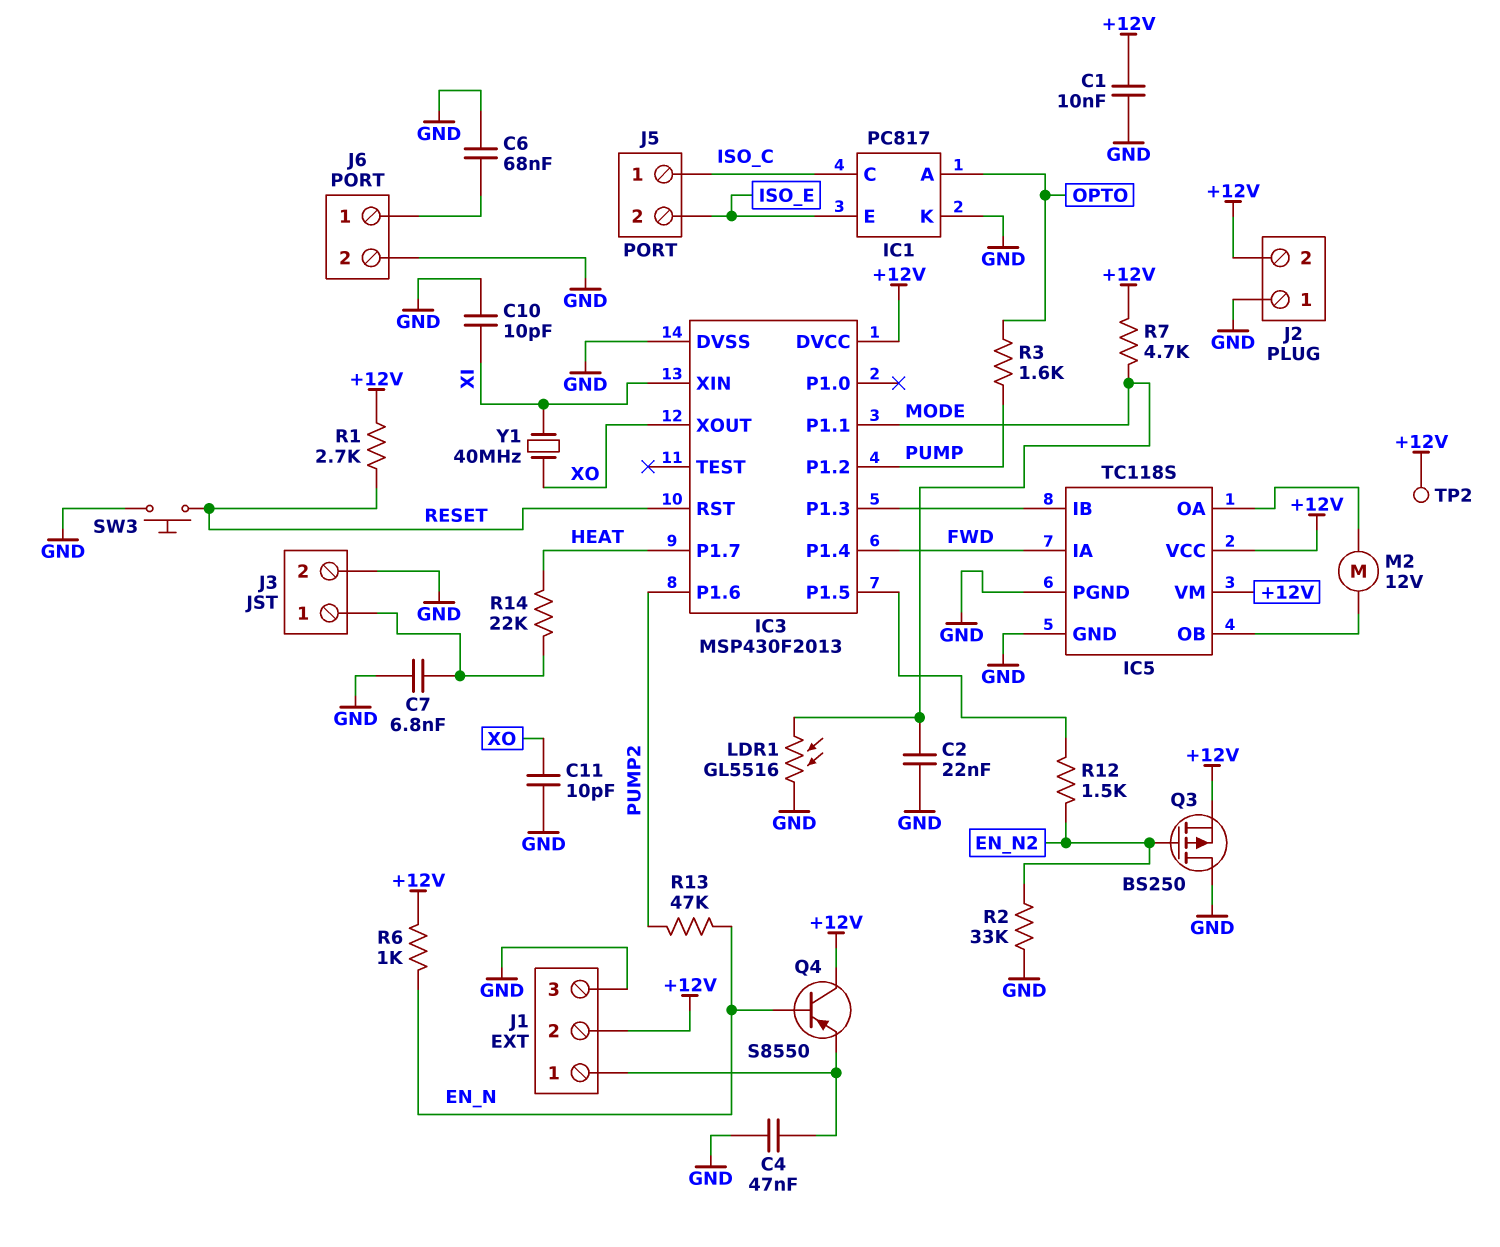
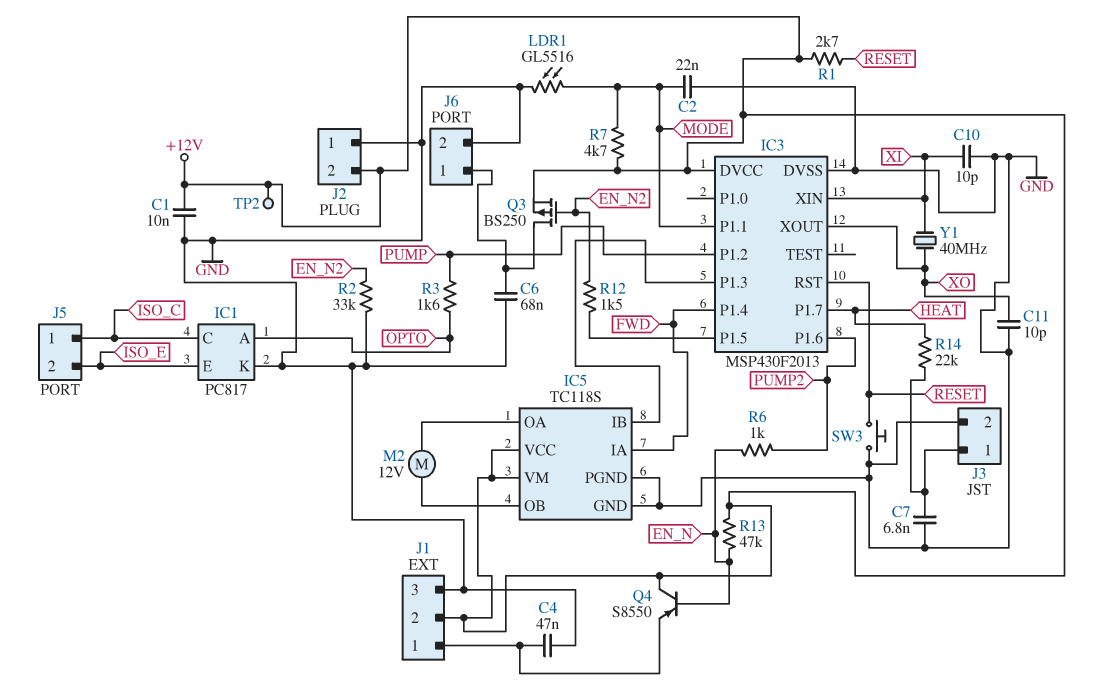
Q3: PMOS BS250 (G EN_N2, D GND, S +12V) -> PMOS BS250 (G EN_N2, D J6/1, S +12V)
R6: 1k (+12V, EN_N) -> 1k (EN_N, PUMP2)
R13: 47k (EN_N, PUMP2) -> 47k (+12V, EN_N)

